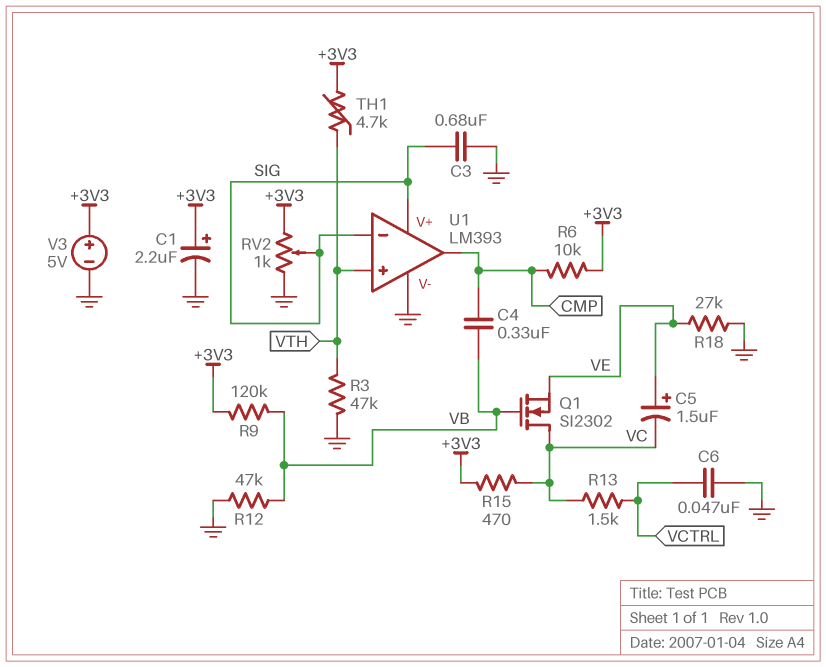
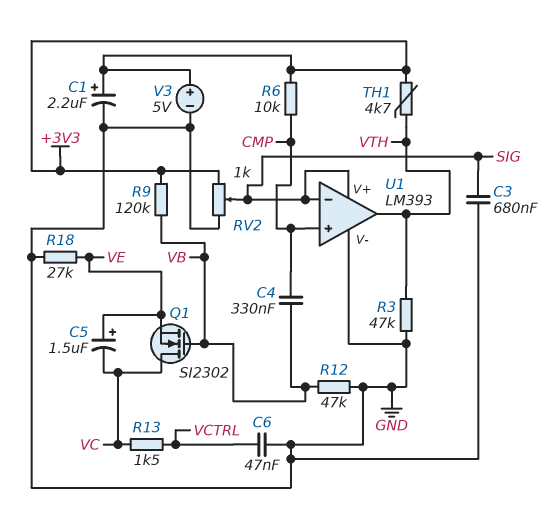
R15: 470 (+3V3, VC) -> none
U1 pin in+: VTH -> CMP
U1 pin out: CMP -> VTH

